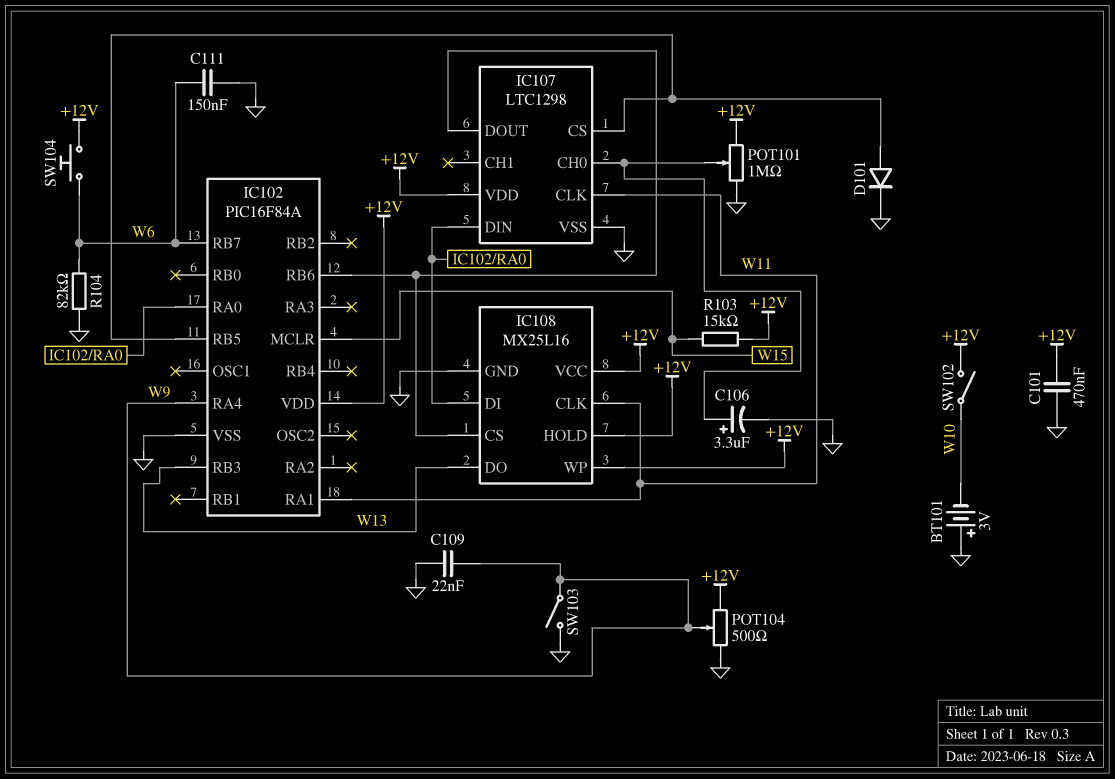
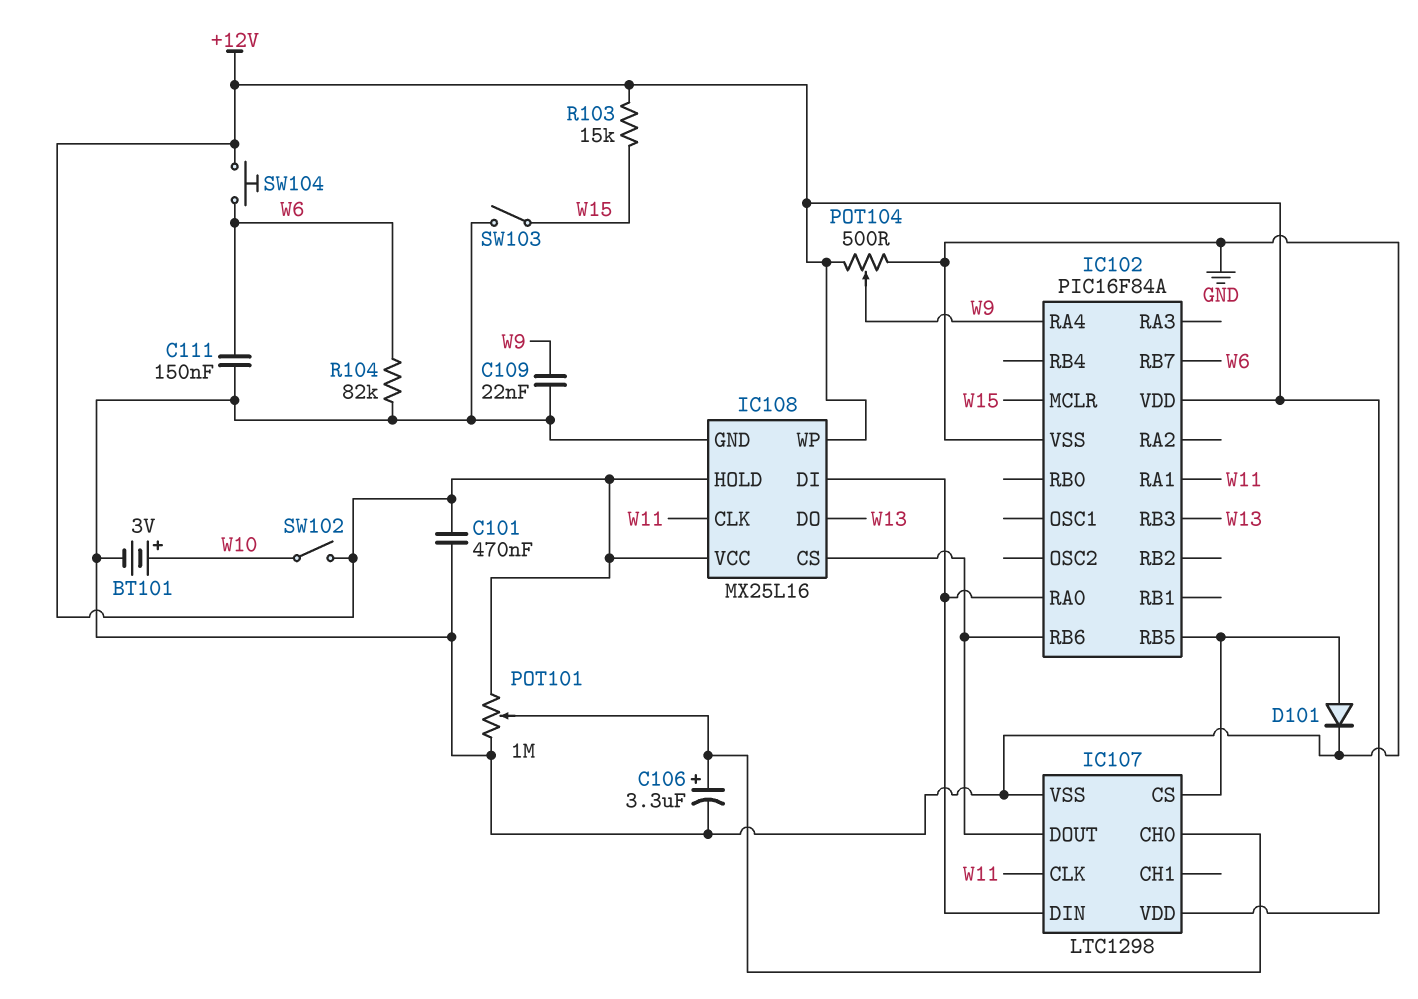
BT101: 3V (plus GND, minus W10) -> 3V (plus W10, minus GND)
SW103: switch (GND, W9) -> switch (GND, W15)

